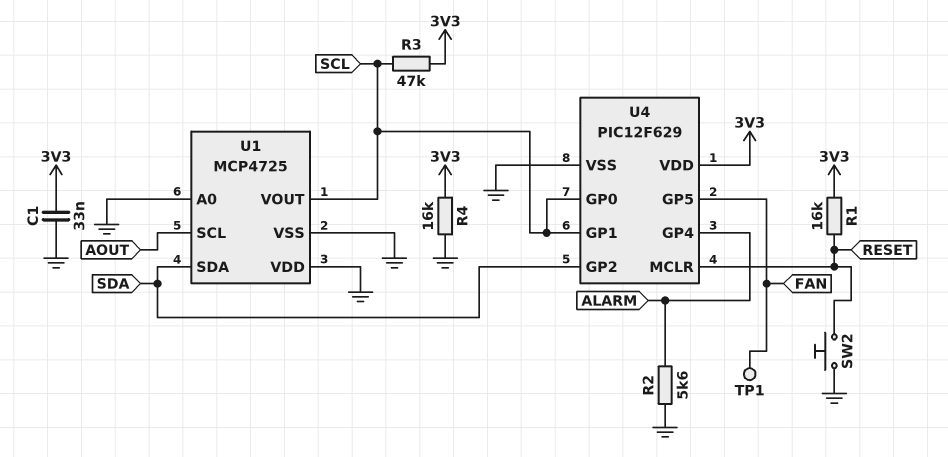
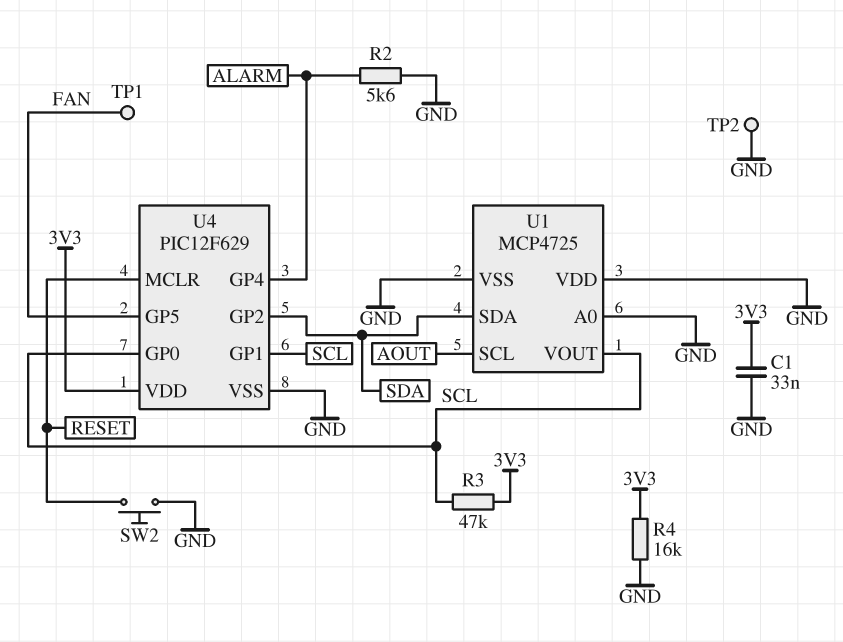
R1: 16k (3V3, RESET) -> none
TP2: none -> test point (GND)

